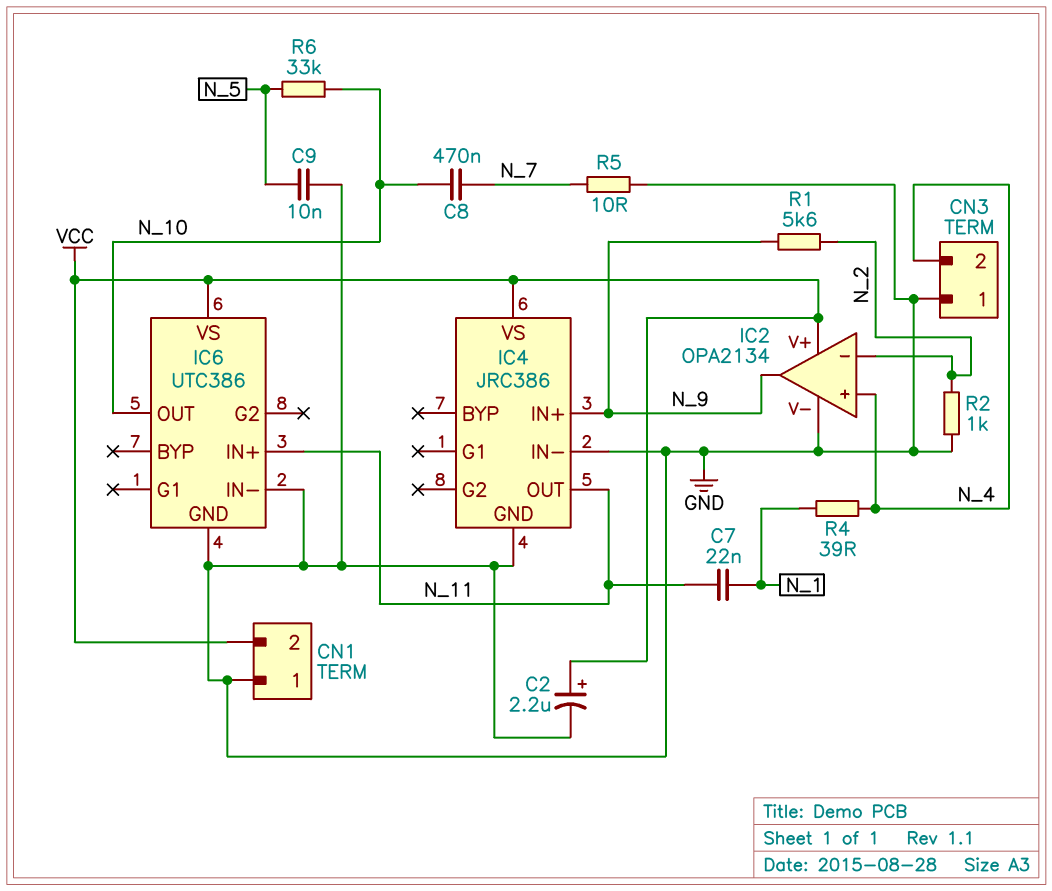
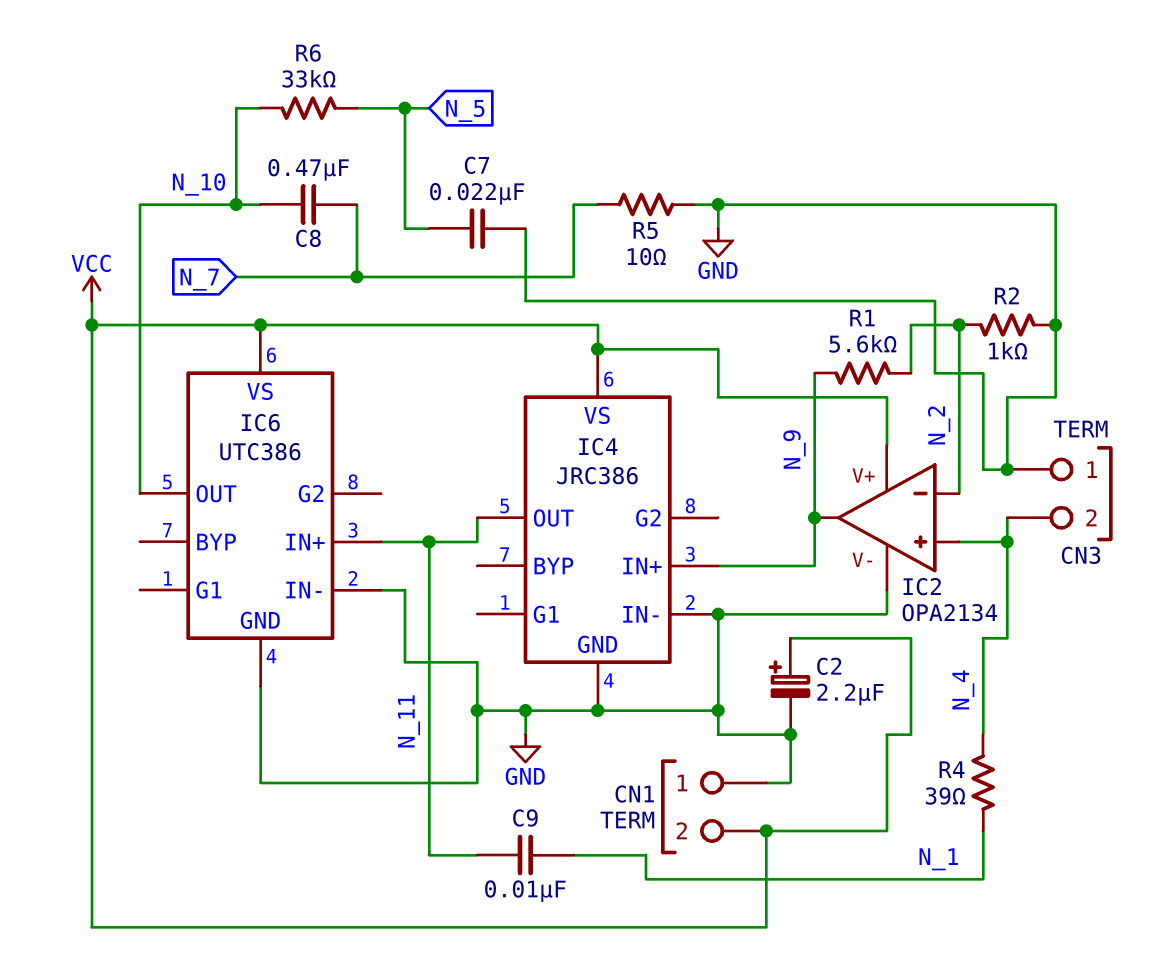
C7: 22nF (N_1, N_11) -> 22nF (GND, N_5)
C9: 10nF (GND, N_5) -> 10nF (N_1, N_11)

